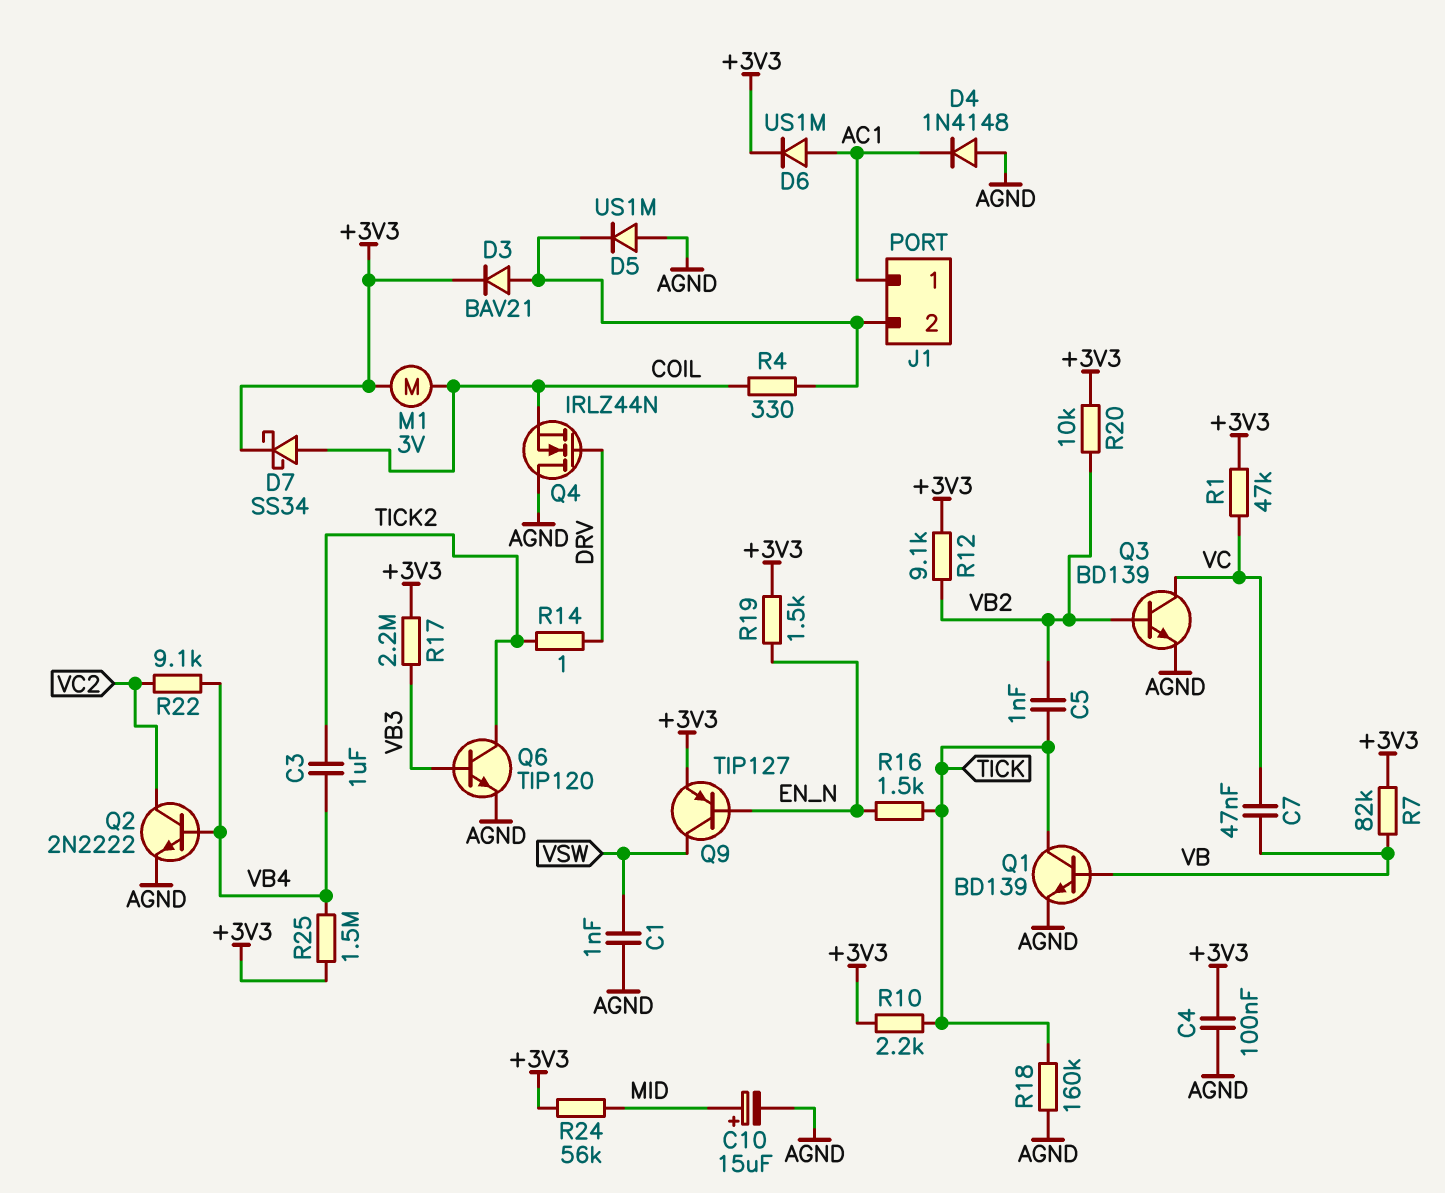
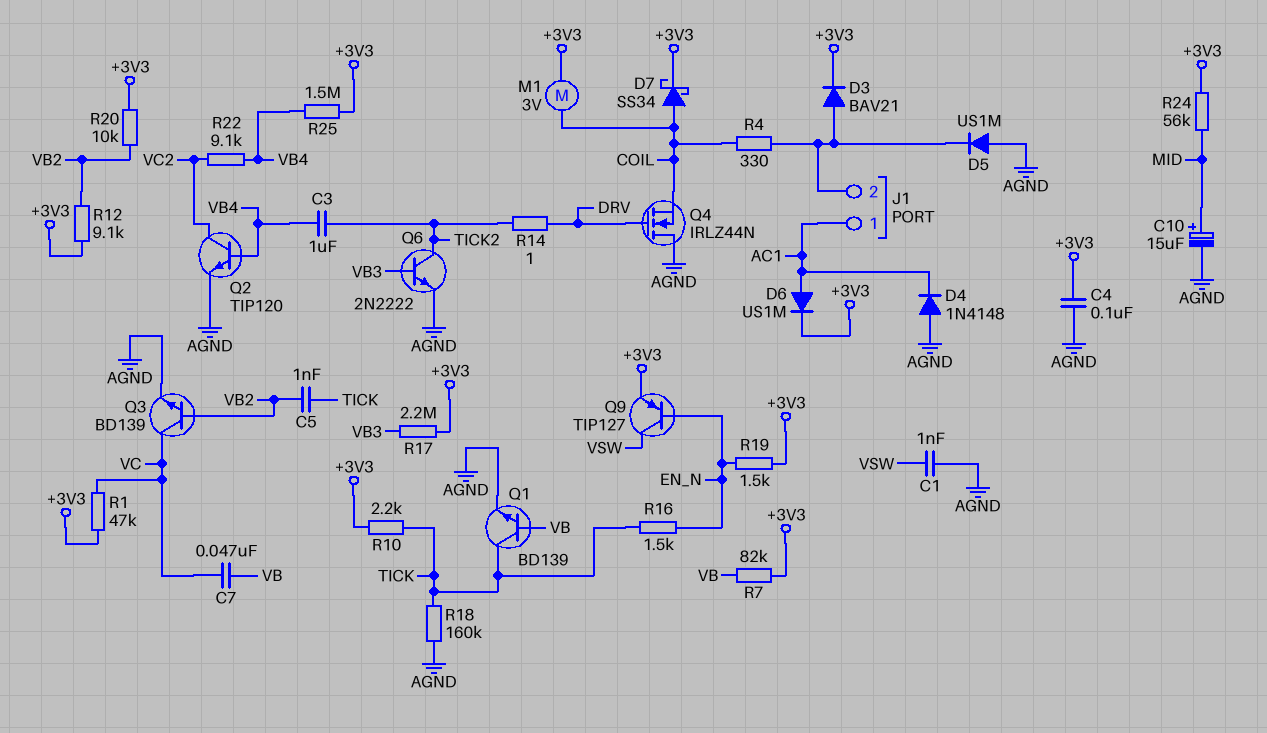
Q2: NPN 2N2222 (B VB4, C VC2, E AGND) -> NPN TIP120 (B VB4, C VC2, E AGND)
Q6: NPN TIP120 (B VB3, C TICK2, E AGND) -> NPN 2N2222 (B VB3, C TICK2, E AGND)

